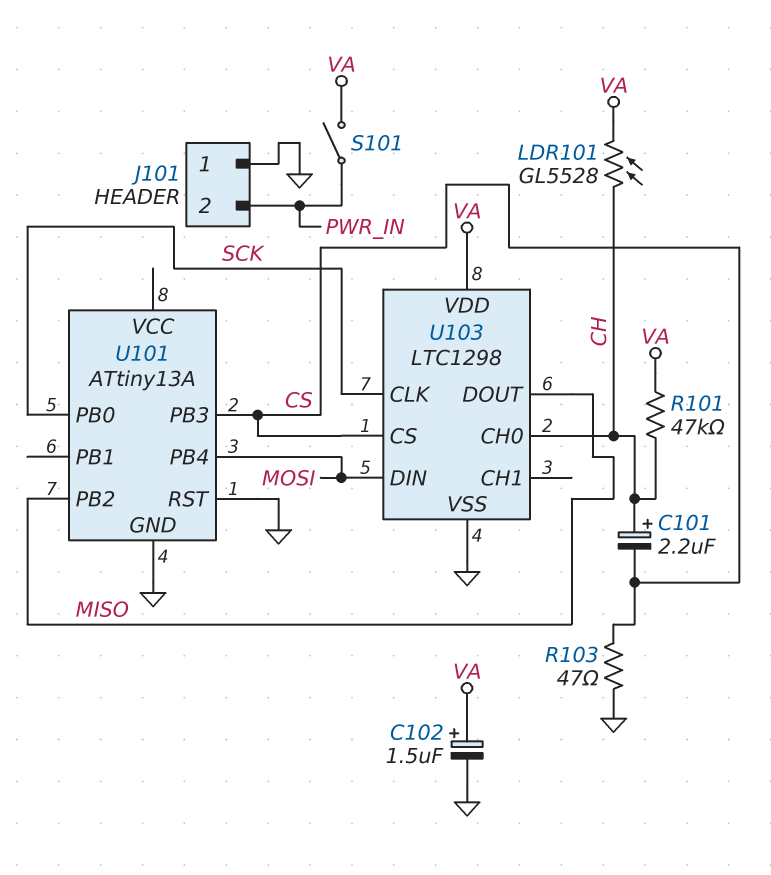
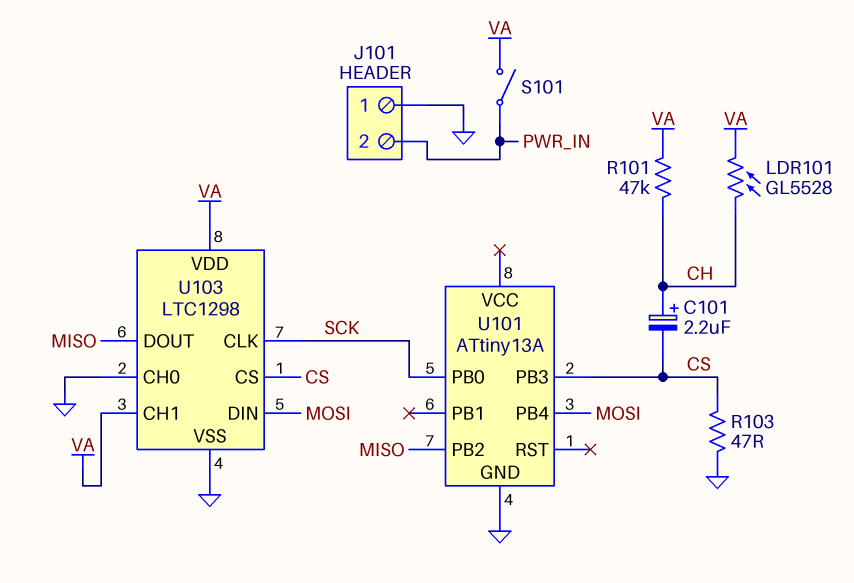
C102: 1.5uF (plus VA, minus GND) -> none
U101 pin RST: GND -> none
U103 pin CH0: CH -> GND
U103 pin CH1: none -> VA

